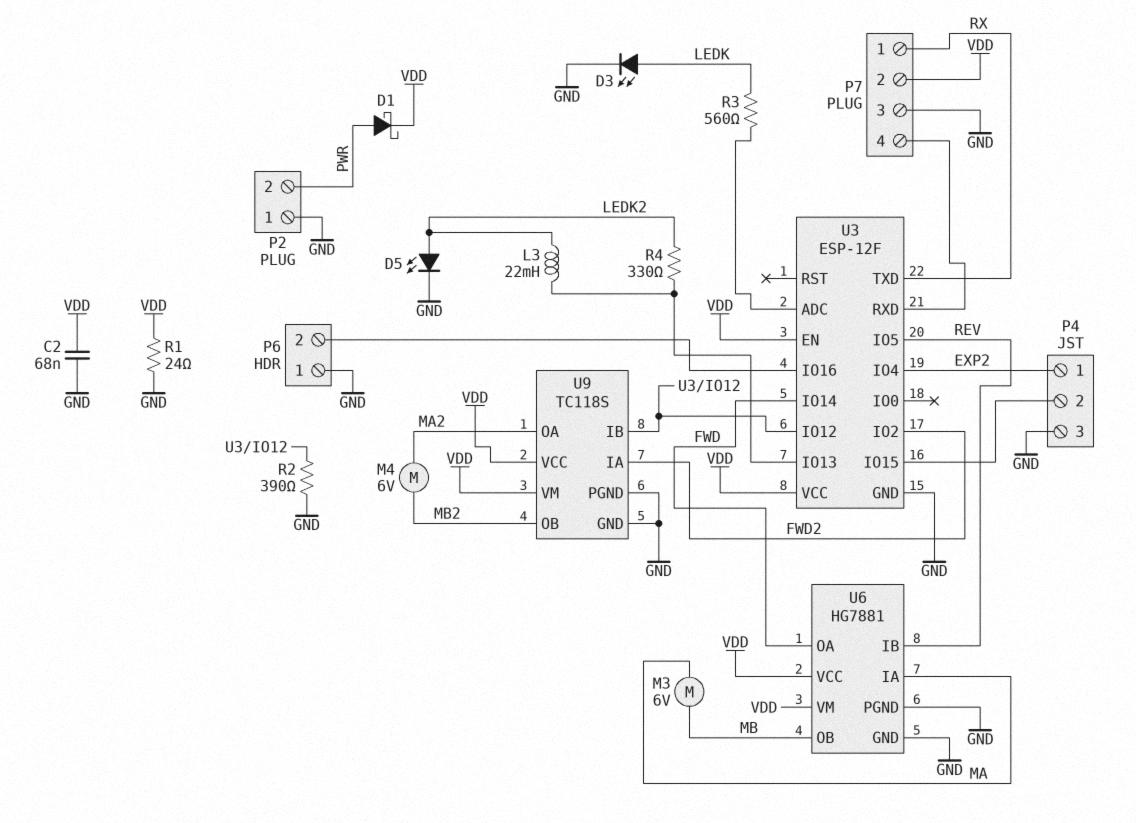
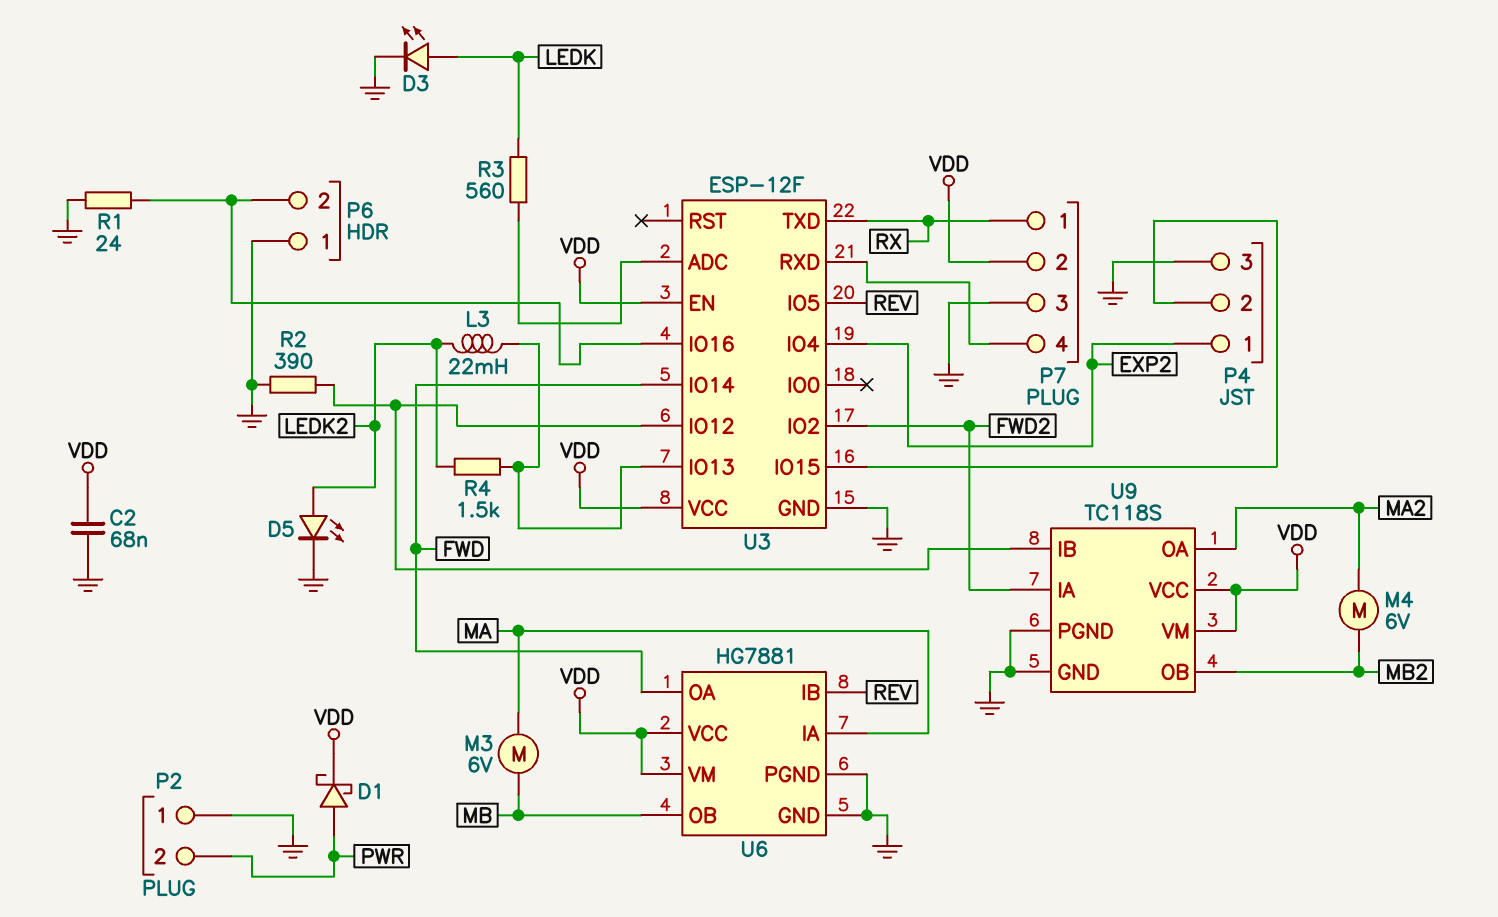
R1: 24 (GND, VDD) -> 24 (GND, P6/2)
R4: 330 (LEDK2, U3/IO13) -> 1.5k (LEDK2, U3/IO13)

